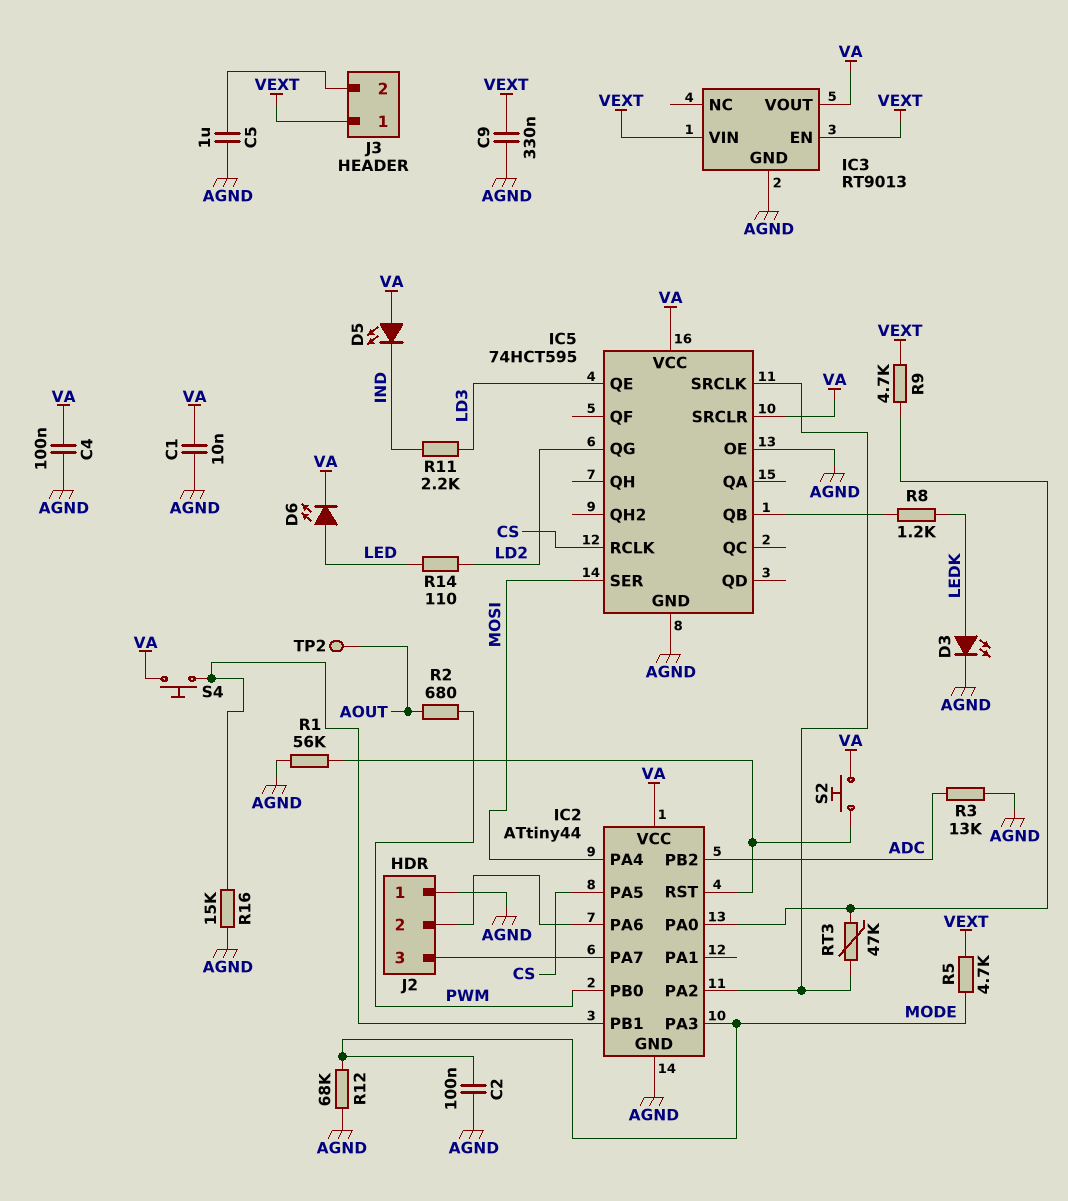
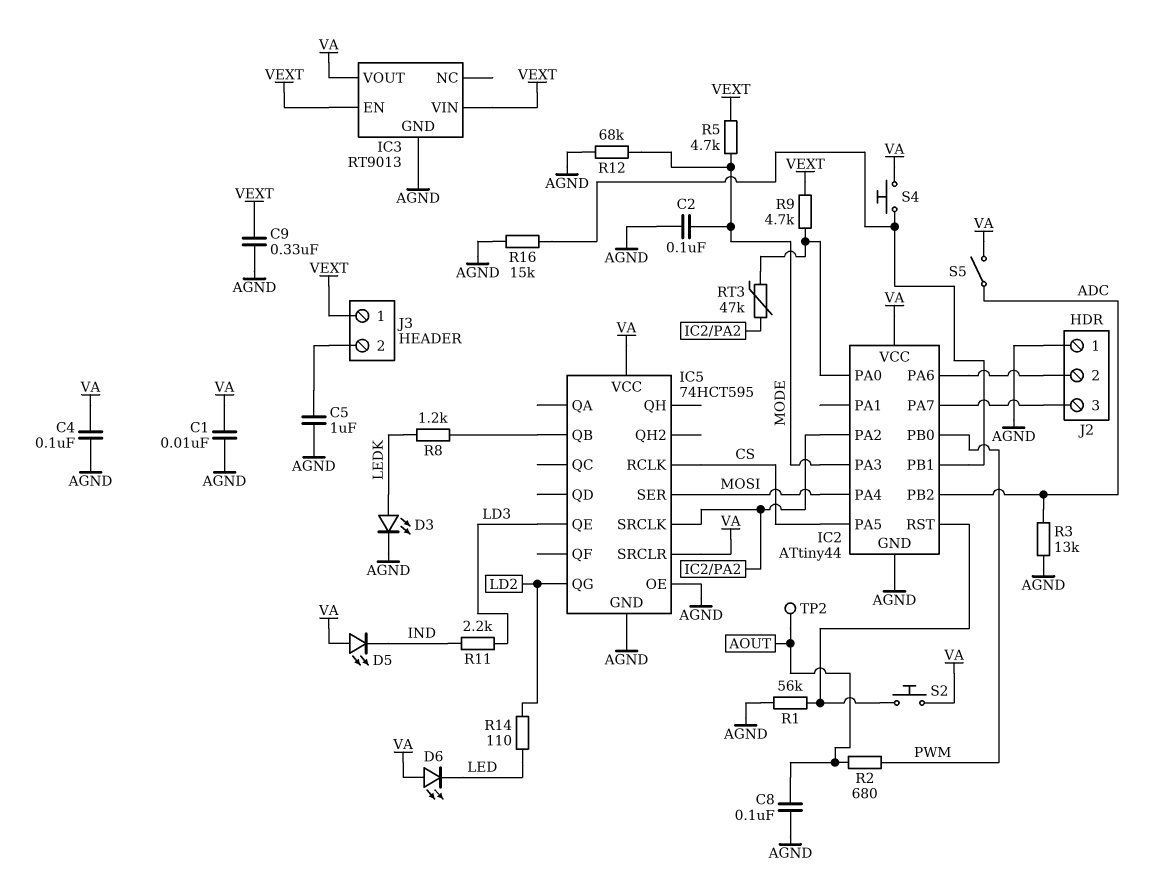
C8: none -> 100nF (AGND, AOUT)
D6: LED (A LED, K VA) -> LED (A VA, K LED)
S5: none -> switch (ADC, VA)

